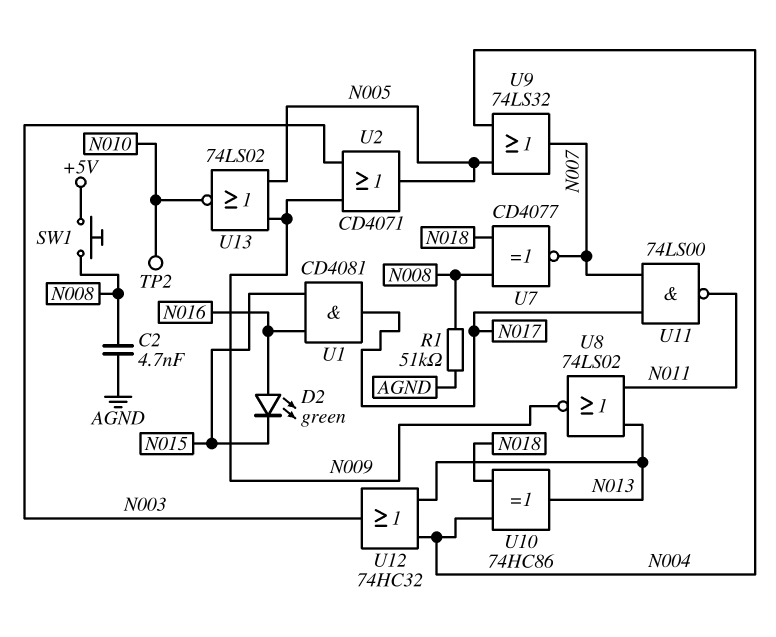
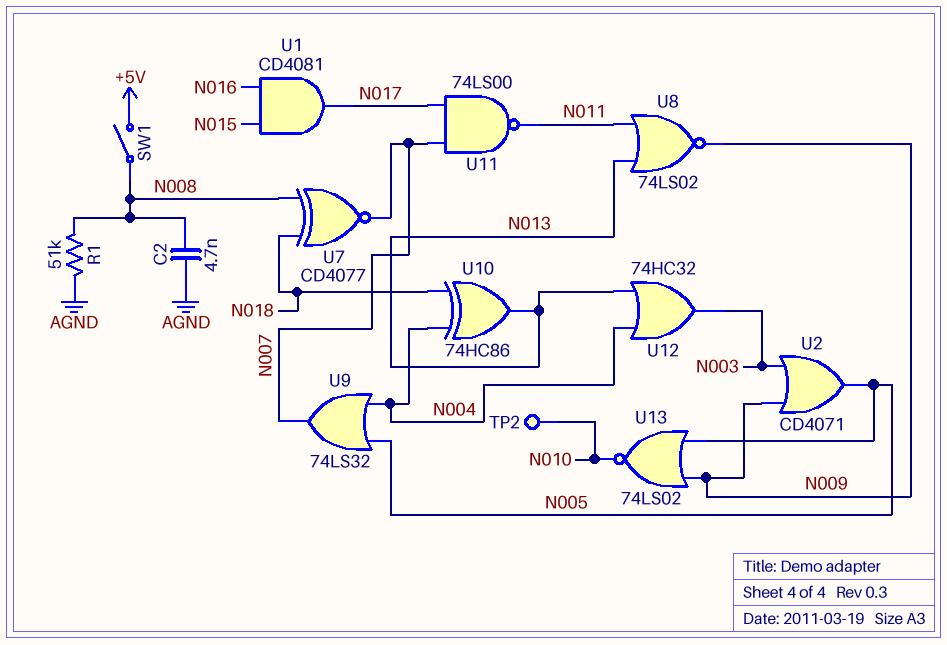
D2: LED green (A N016, K N015) -> none
SW1: button (+5V, N008) -> switch (+5V, N008)

